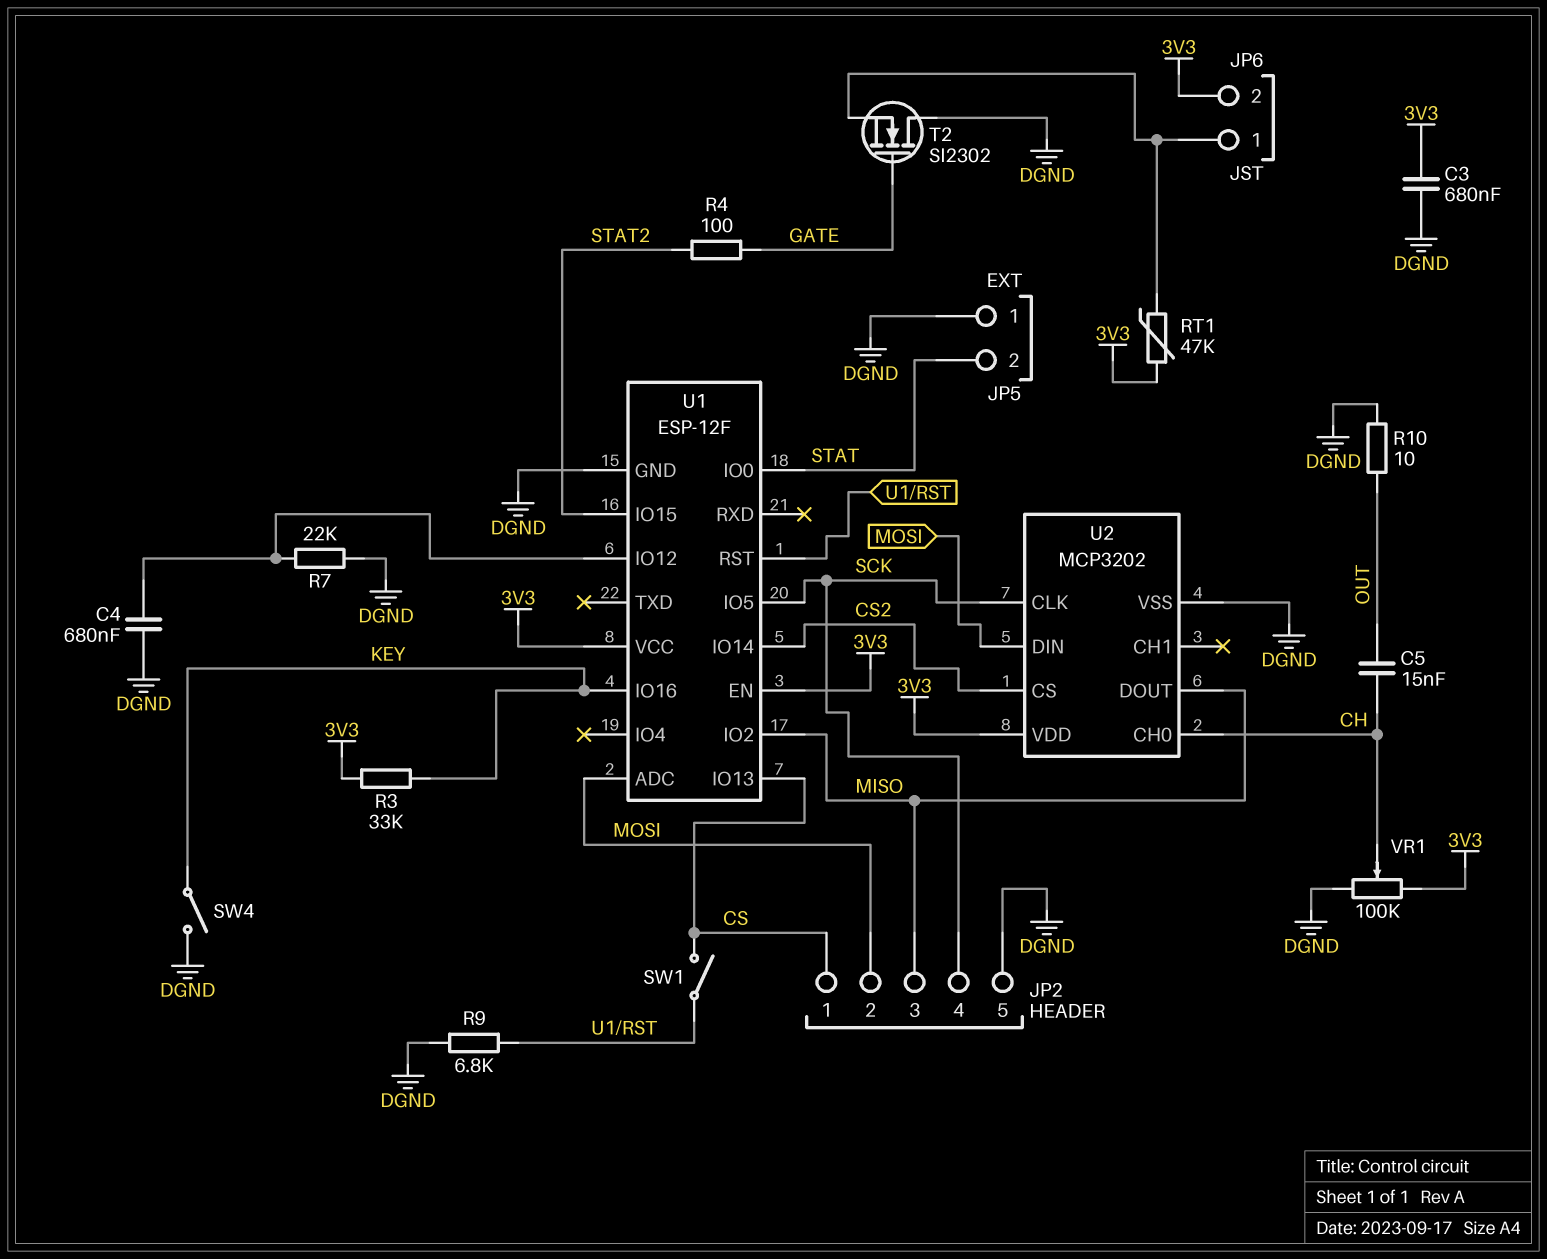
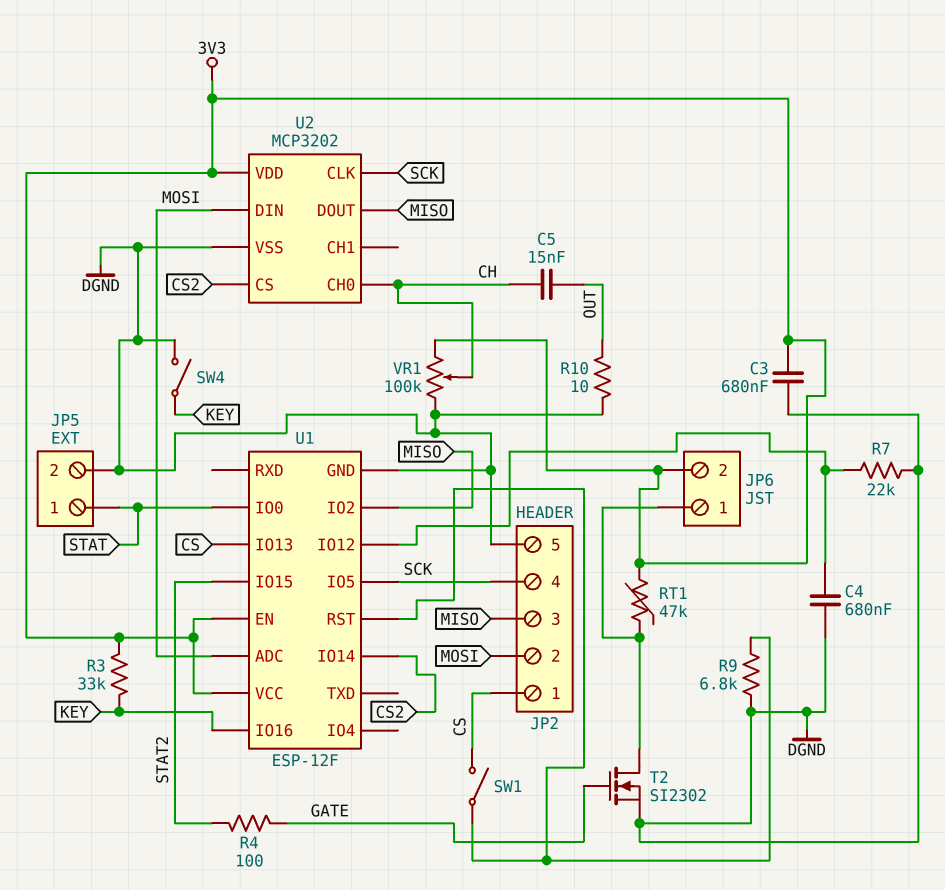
JP5 pin 1: DGND -> STAT
JP5 pin 2: STAT -> DGND
T2: NMOS SI2302 (G GATE, D DGND, S JP6/1) -> NMOS SI2302 (G GATE, D JP6/1, S DGND)

